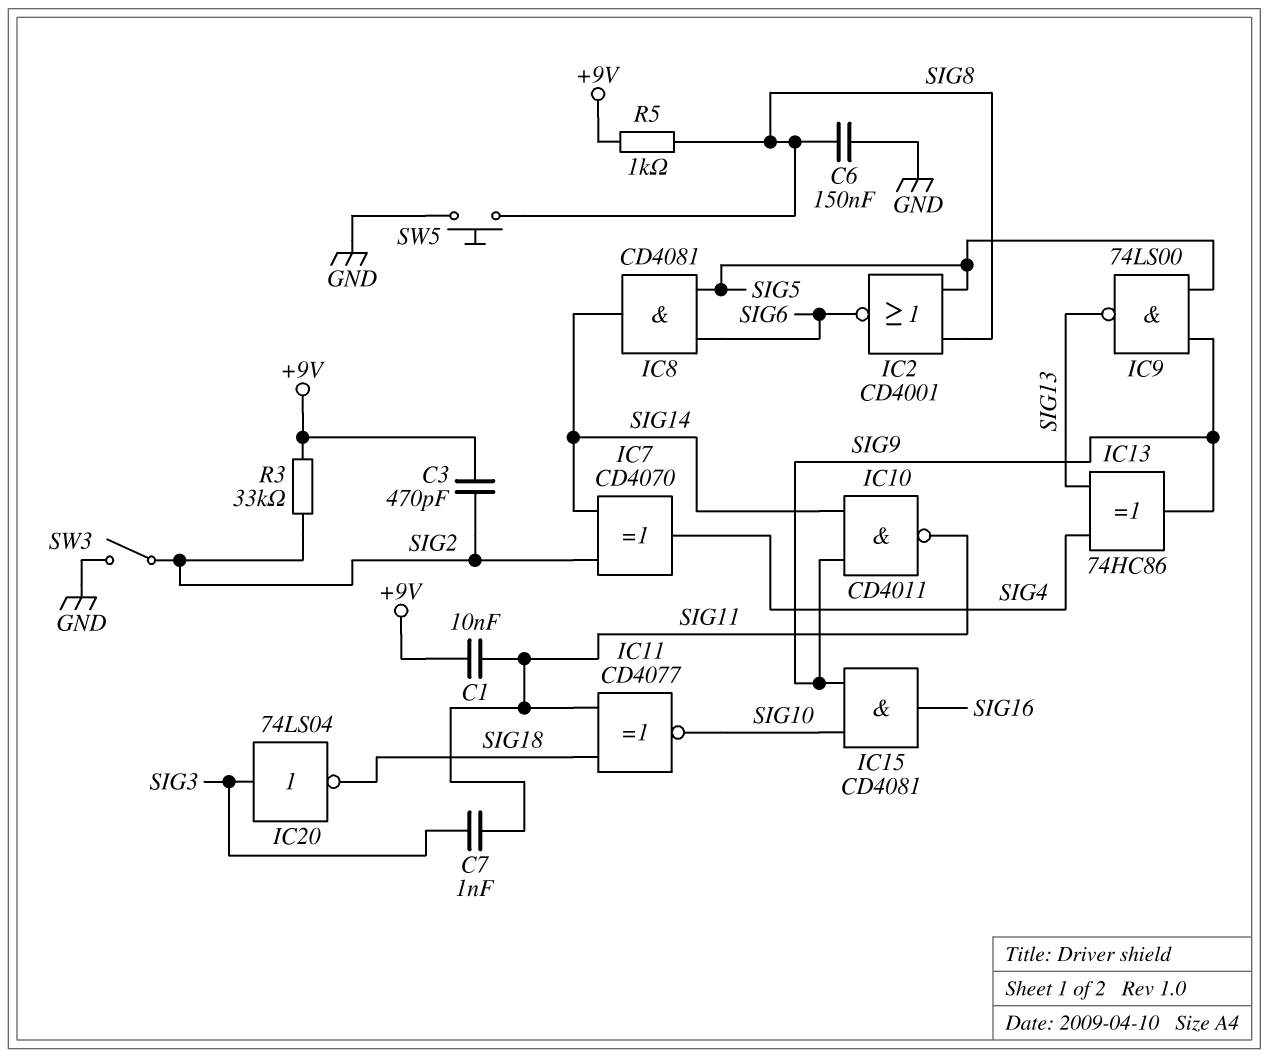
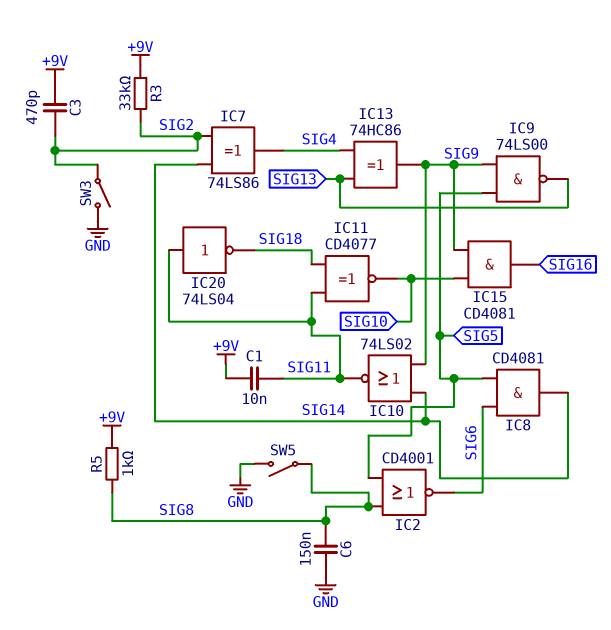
C7: 1nF (SIG3, SIG11) -> none
IC7: XOR CD4070 (in SIG2, in SIG14, out SIG4) -> XOR 74LS86 (in SIG2, in SIG14, out SIG4)
IC10: NAND CD4011 (in SIG9, in SIG14, out SIG11) -> NOR 74LS02 (in SIG9, in SIG14, out SIG11)
IC20: NOT 74LS04 (in SIG3, out SIG18) -> NOT 74LS04 (in SIG11, out SIG18)
SW5: button (GND, SIG8) -> switch (GND, SIG8)

